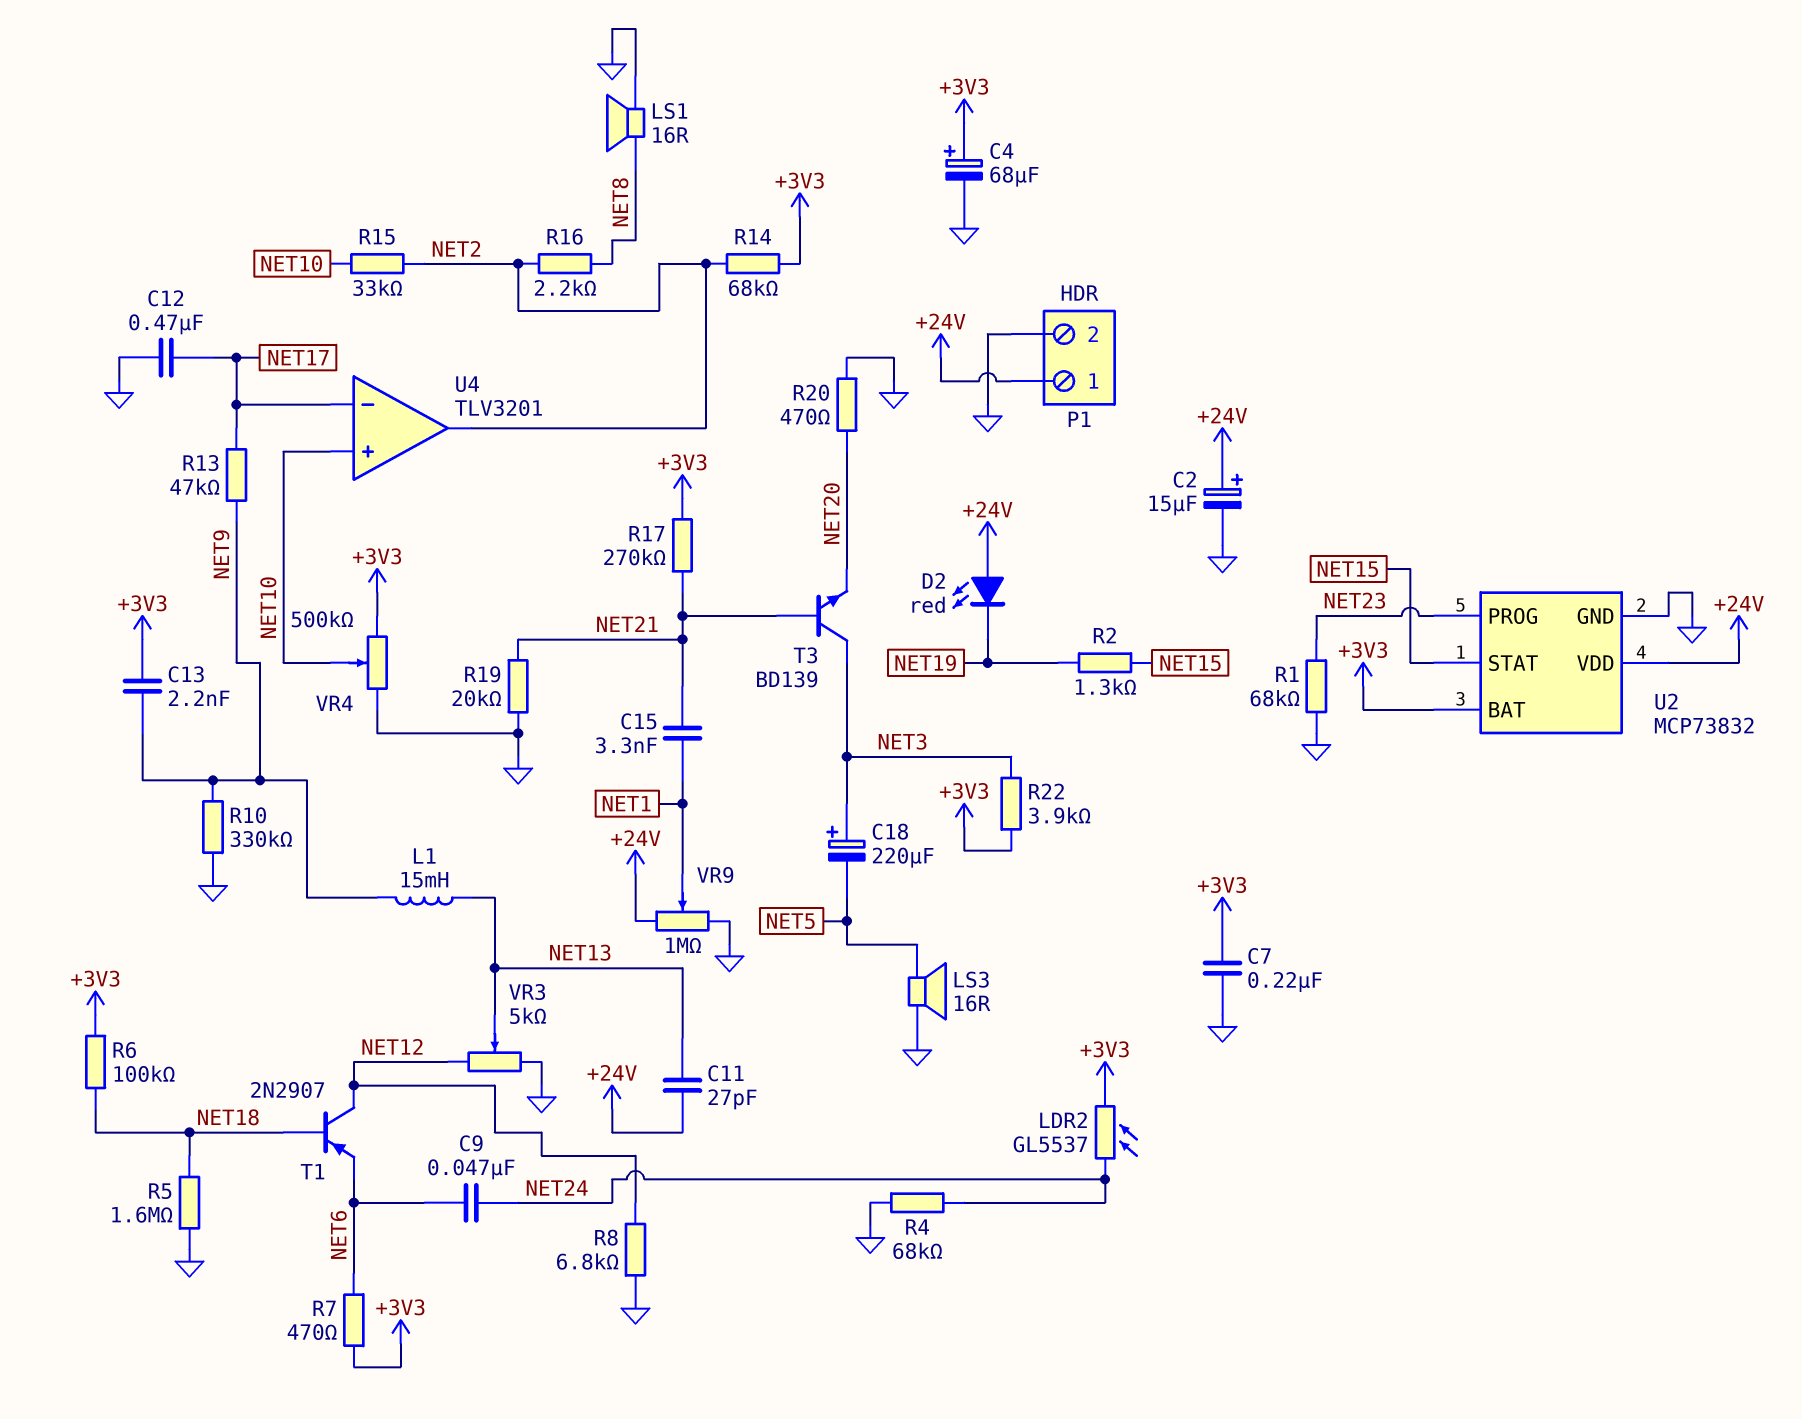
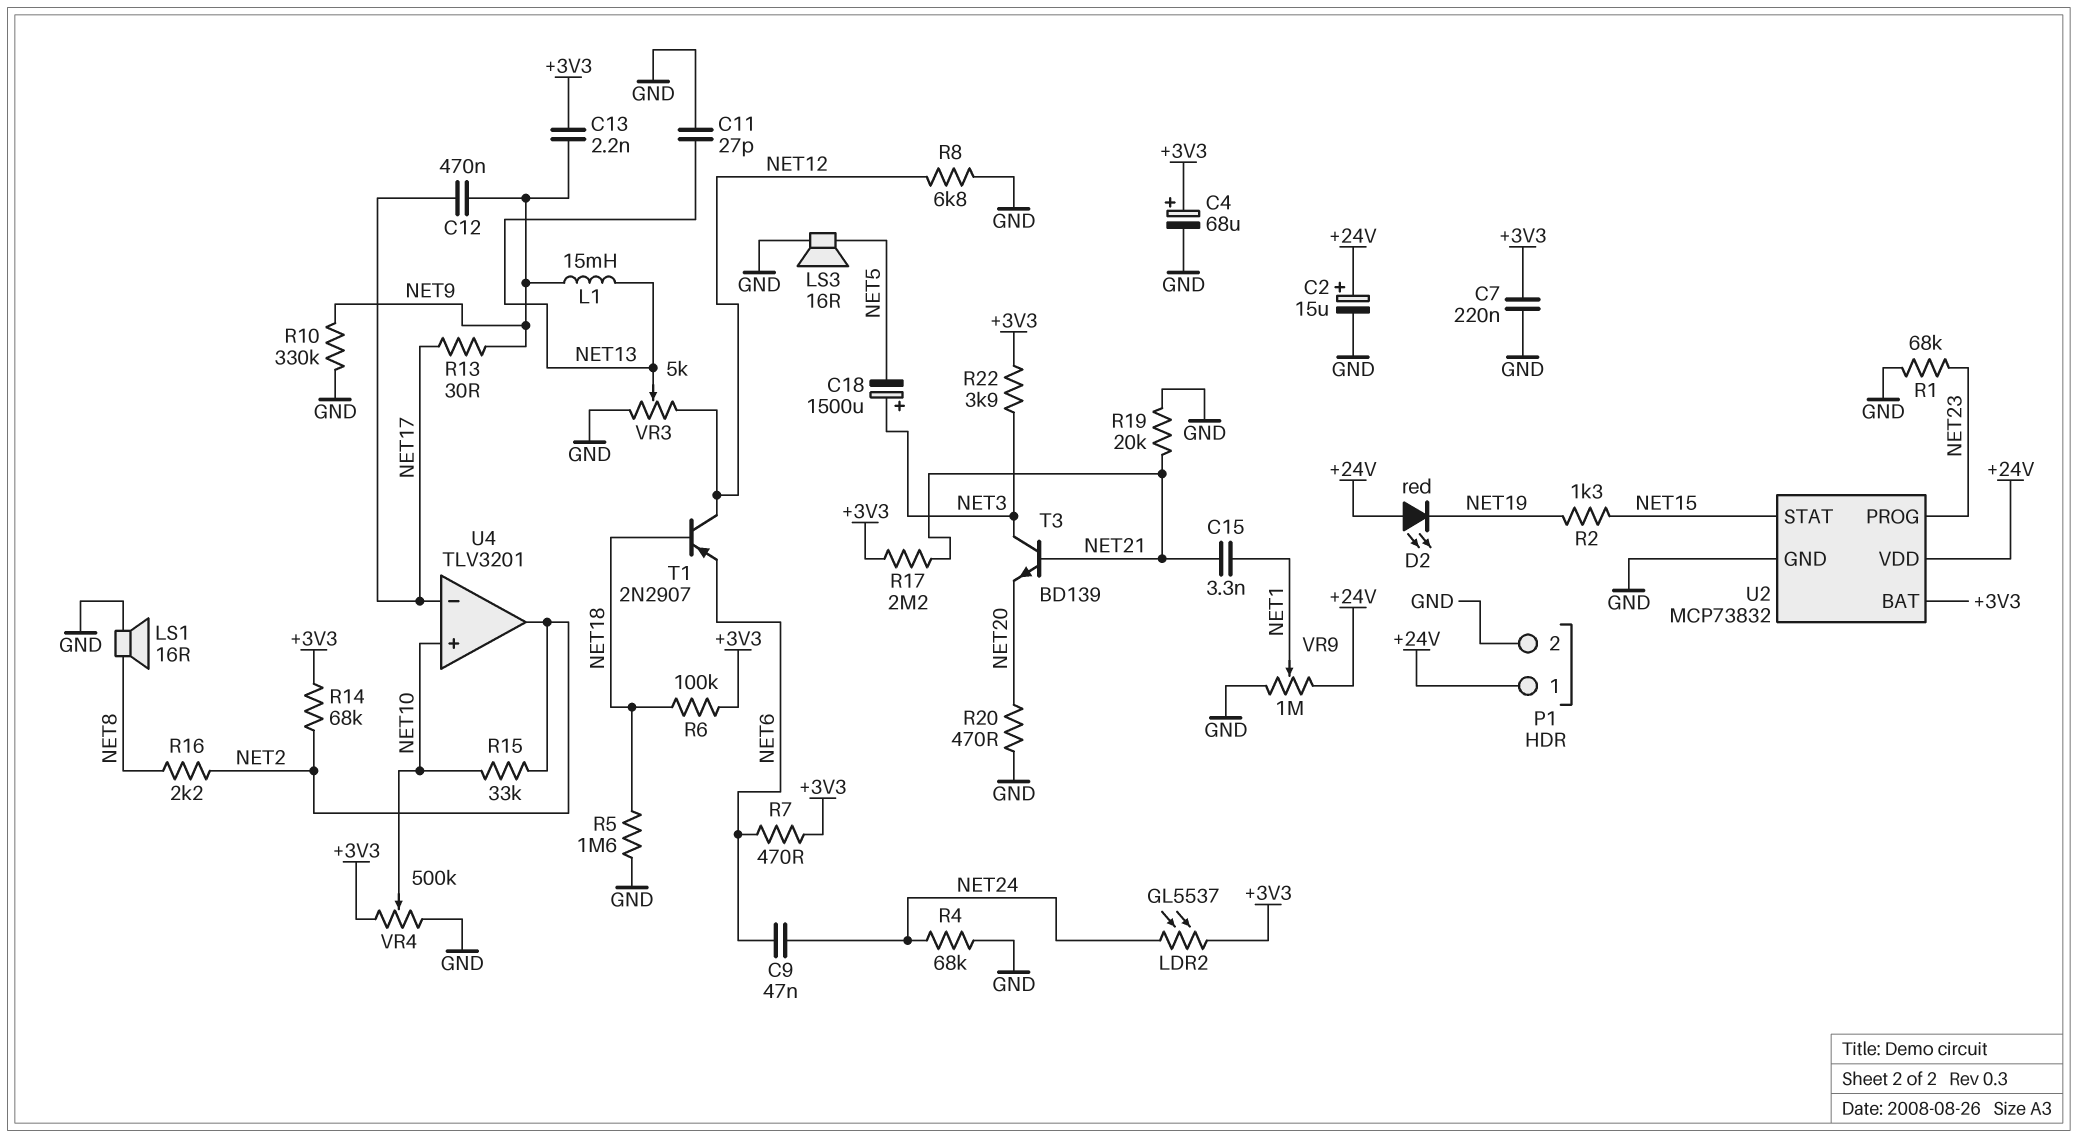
C11: 27pF (+24V, NET13) -> 27pF (GND, NET13)
C12: 470nF (GND, NET17) -> 470nF (NET9, NET17)
C18: 220uF (plus NET3, minus NET5) -> 1500uF (plus NET3, minus NET5)
R13: 47k (NET9, NET17) -> 30 (NET9, NET17)
R17: 270k (+3V3, NET21) -> 2.2M (+3V3, NET21)

